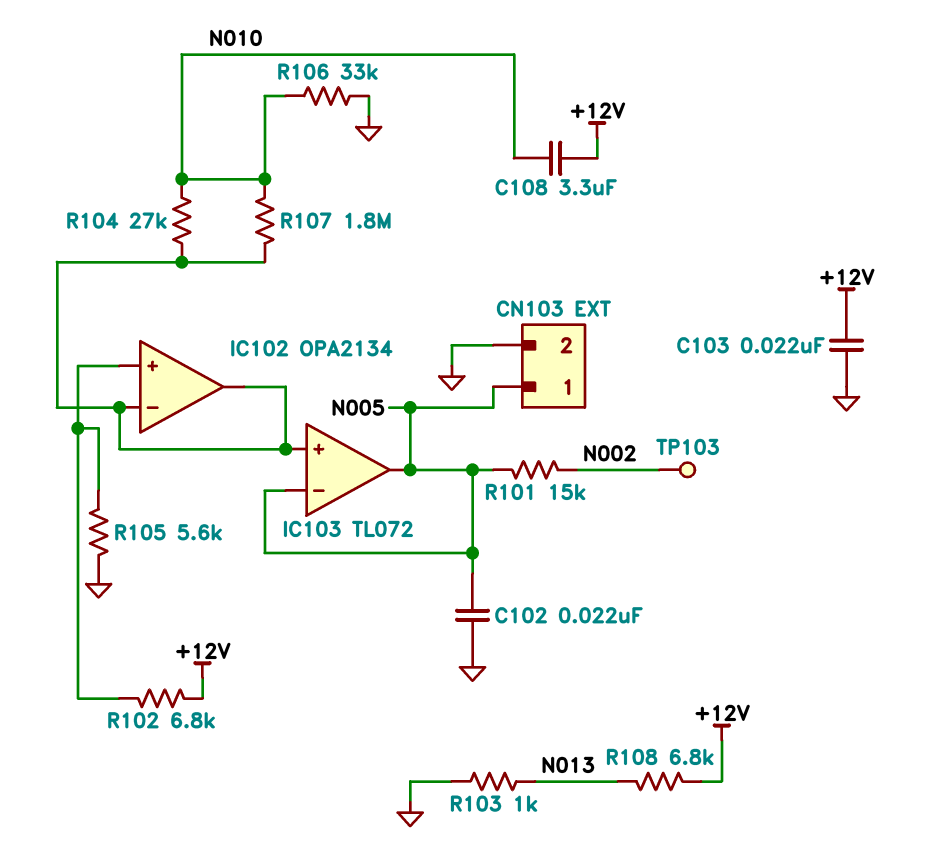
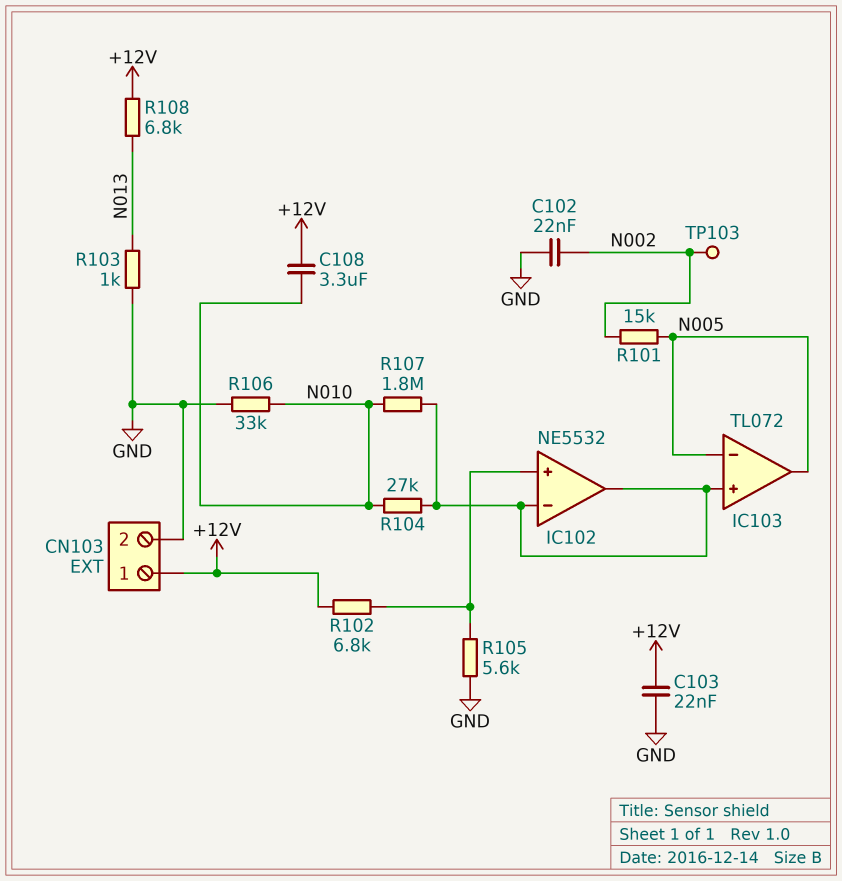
C102: 22nF (GND, N005) -> 22nF (GND, N002)
CN103 pin 1: N005 -> +12V
IC102: OPA2134 -> NE5532

